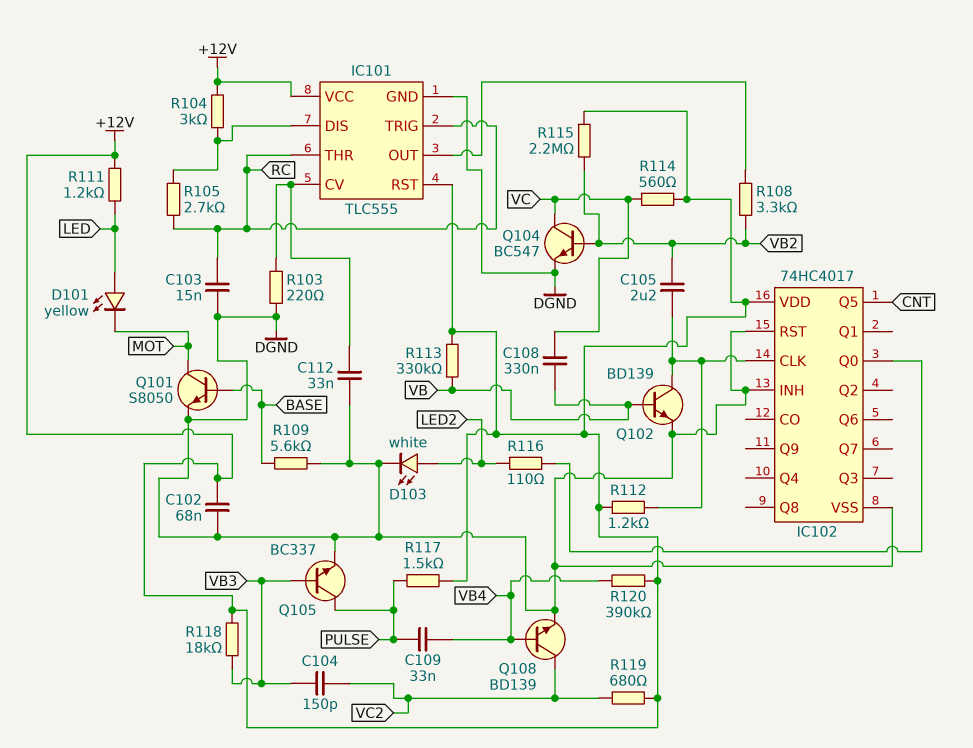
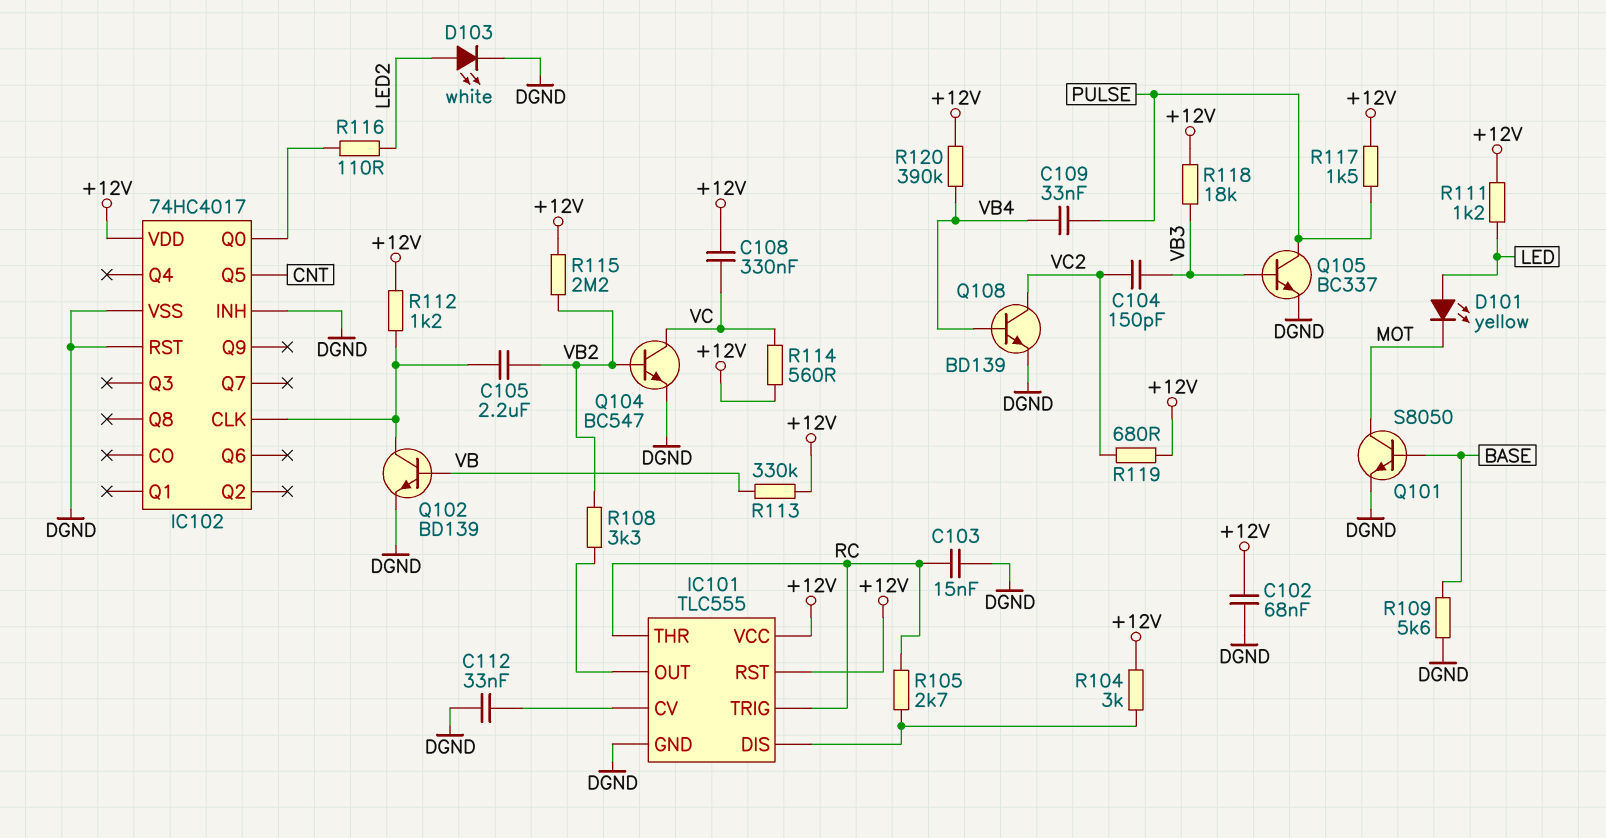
C108: 330nF (VB, VC) -> 330nF (+12V, VC)
R103: 220 (DGND, IC101/CV) -> none

